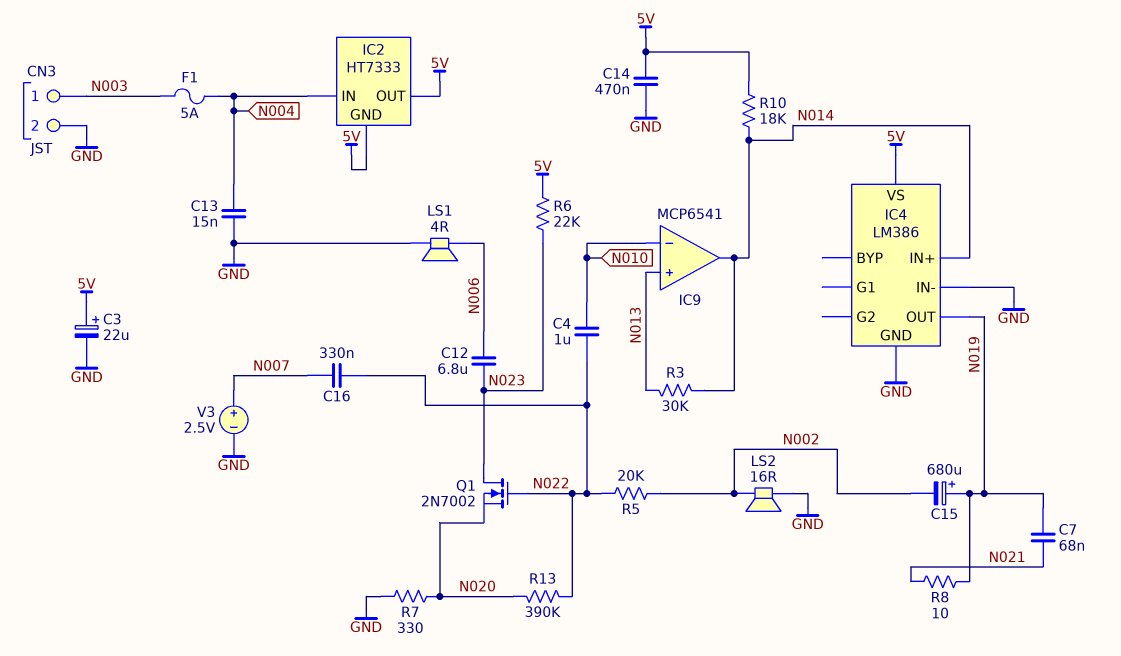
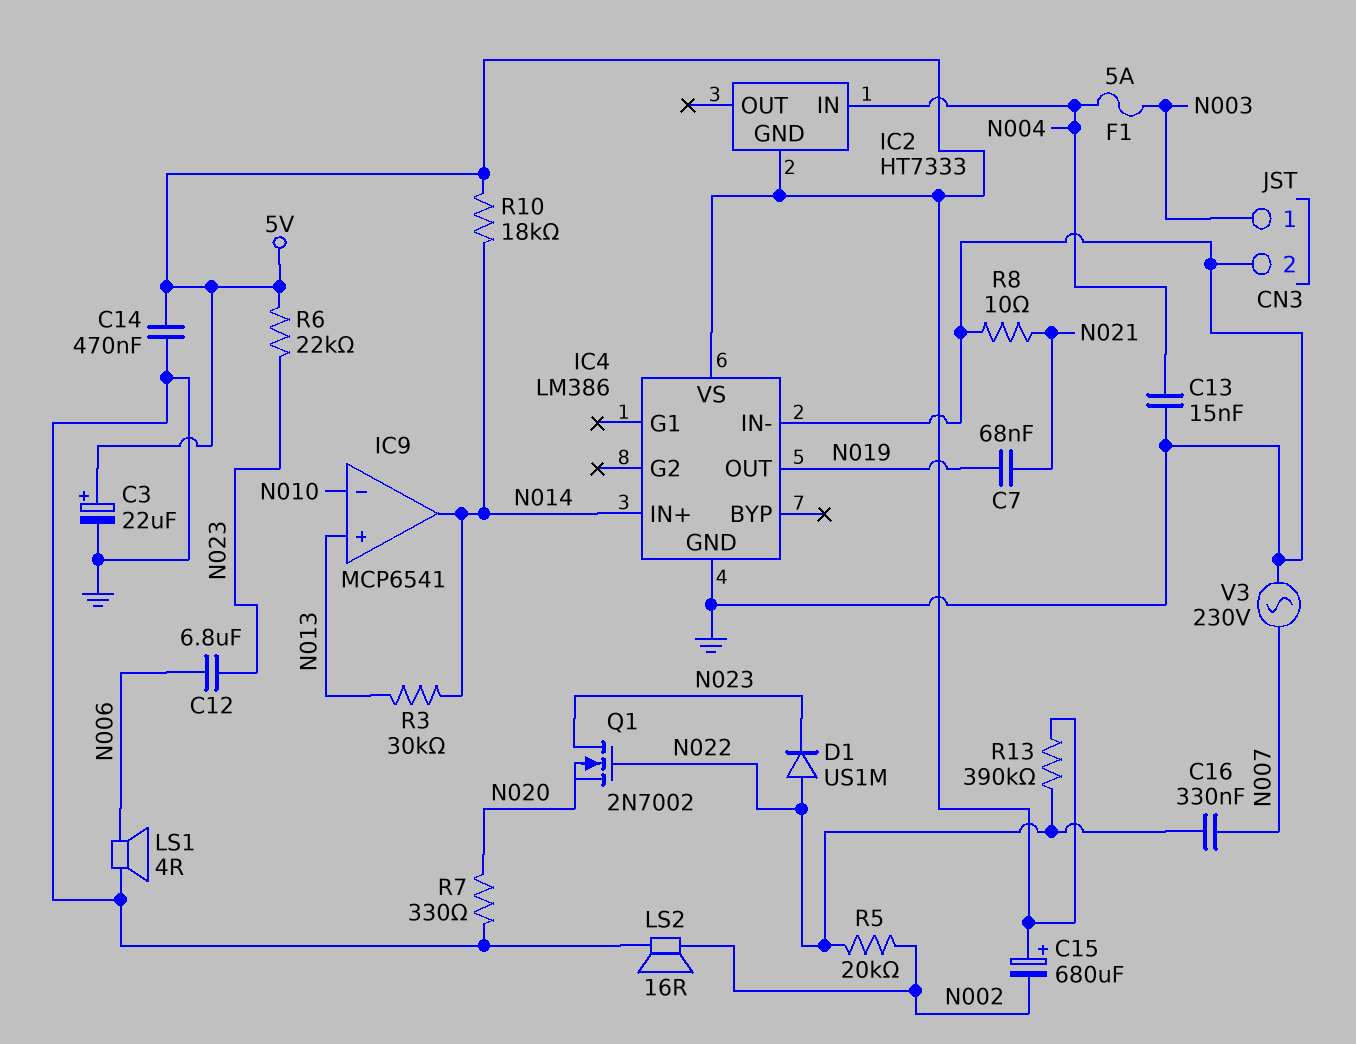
C4: 1uF (N010, N022) -> none
C15: 680uF (plus N019, minus N002) -> 680uF (plus 5V, minus N002)
D1: none -> diode US1M (A N022, K N023)
IC2 pin OUT: 5V -> none
R8: 10 (N019, N021) -> 10 (GND, N021)
R13: 390k (N020, N022) -> 390k (5V, N022)
V3: 2.5V (plus N007, minus GND) -> AC 230V (GND, N007)

